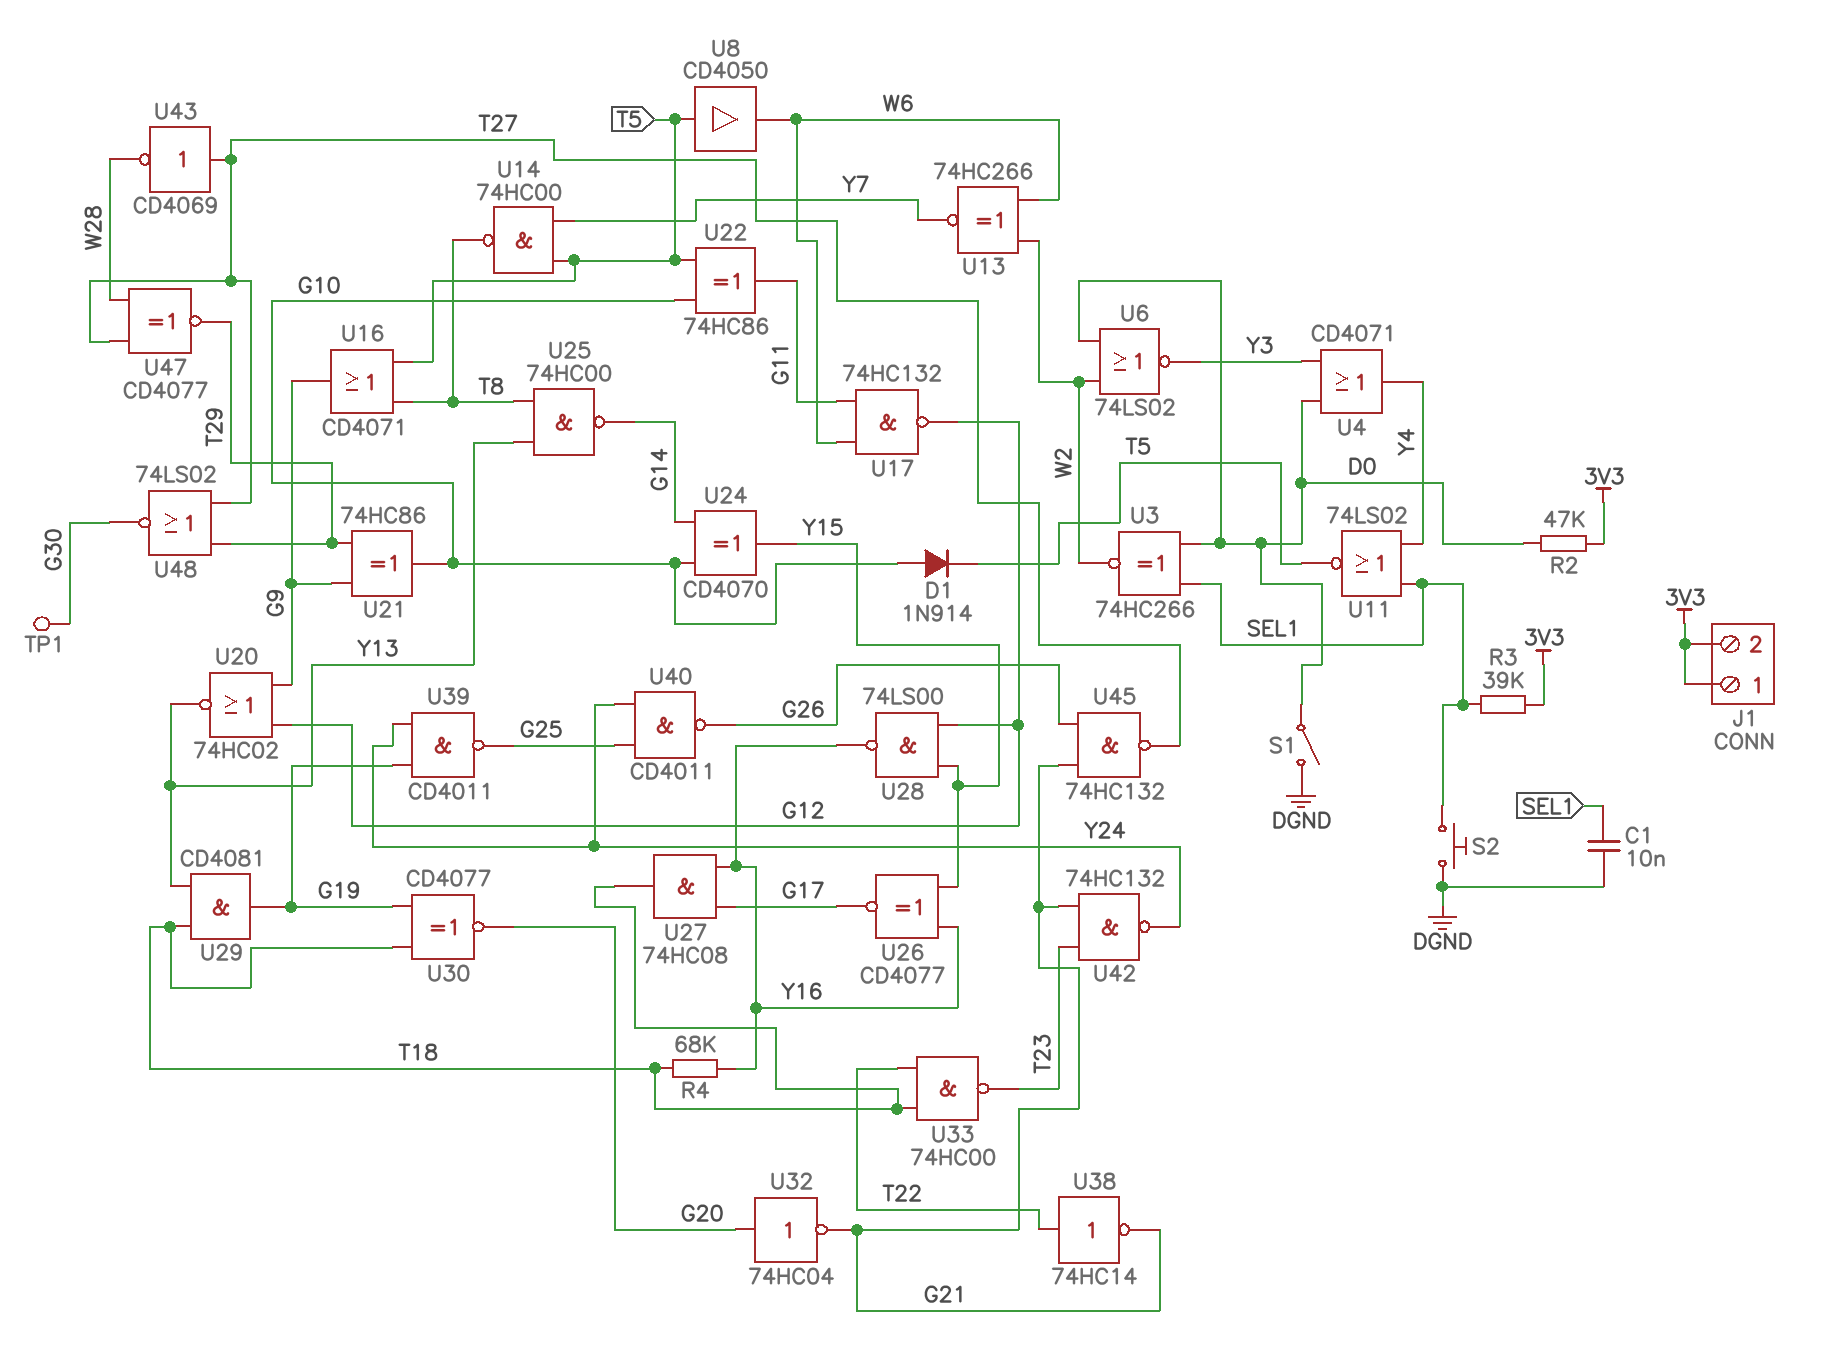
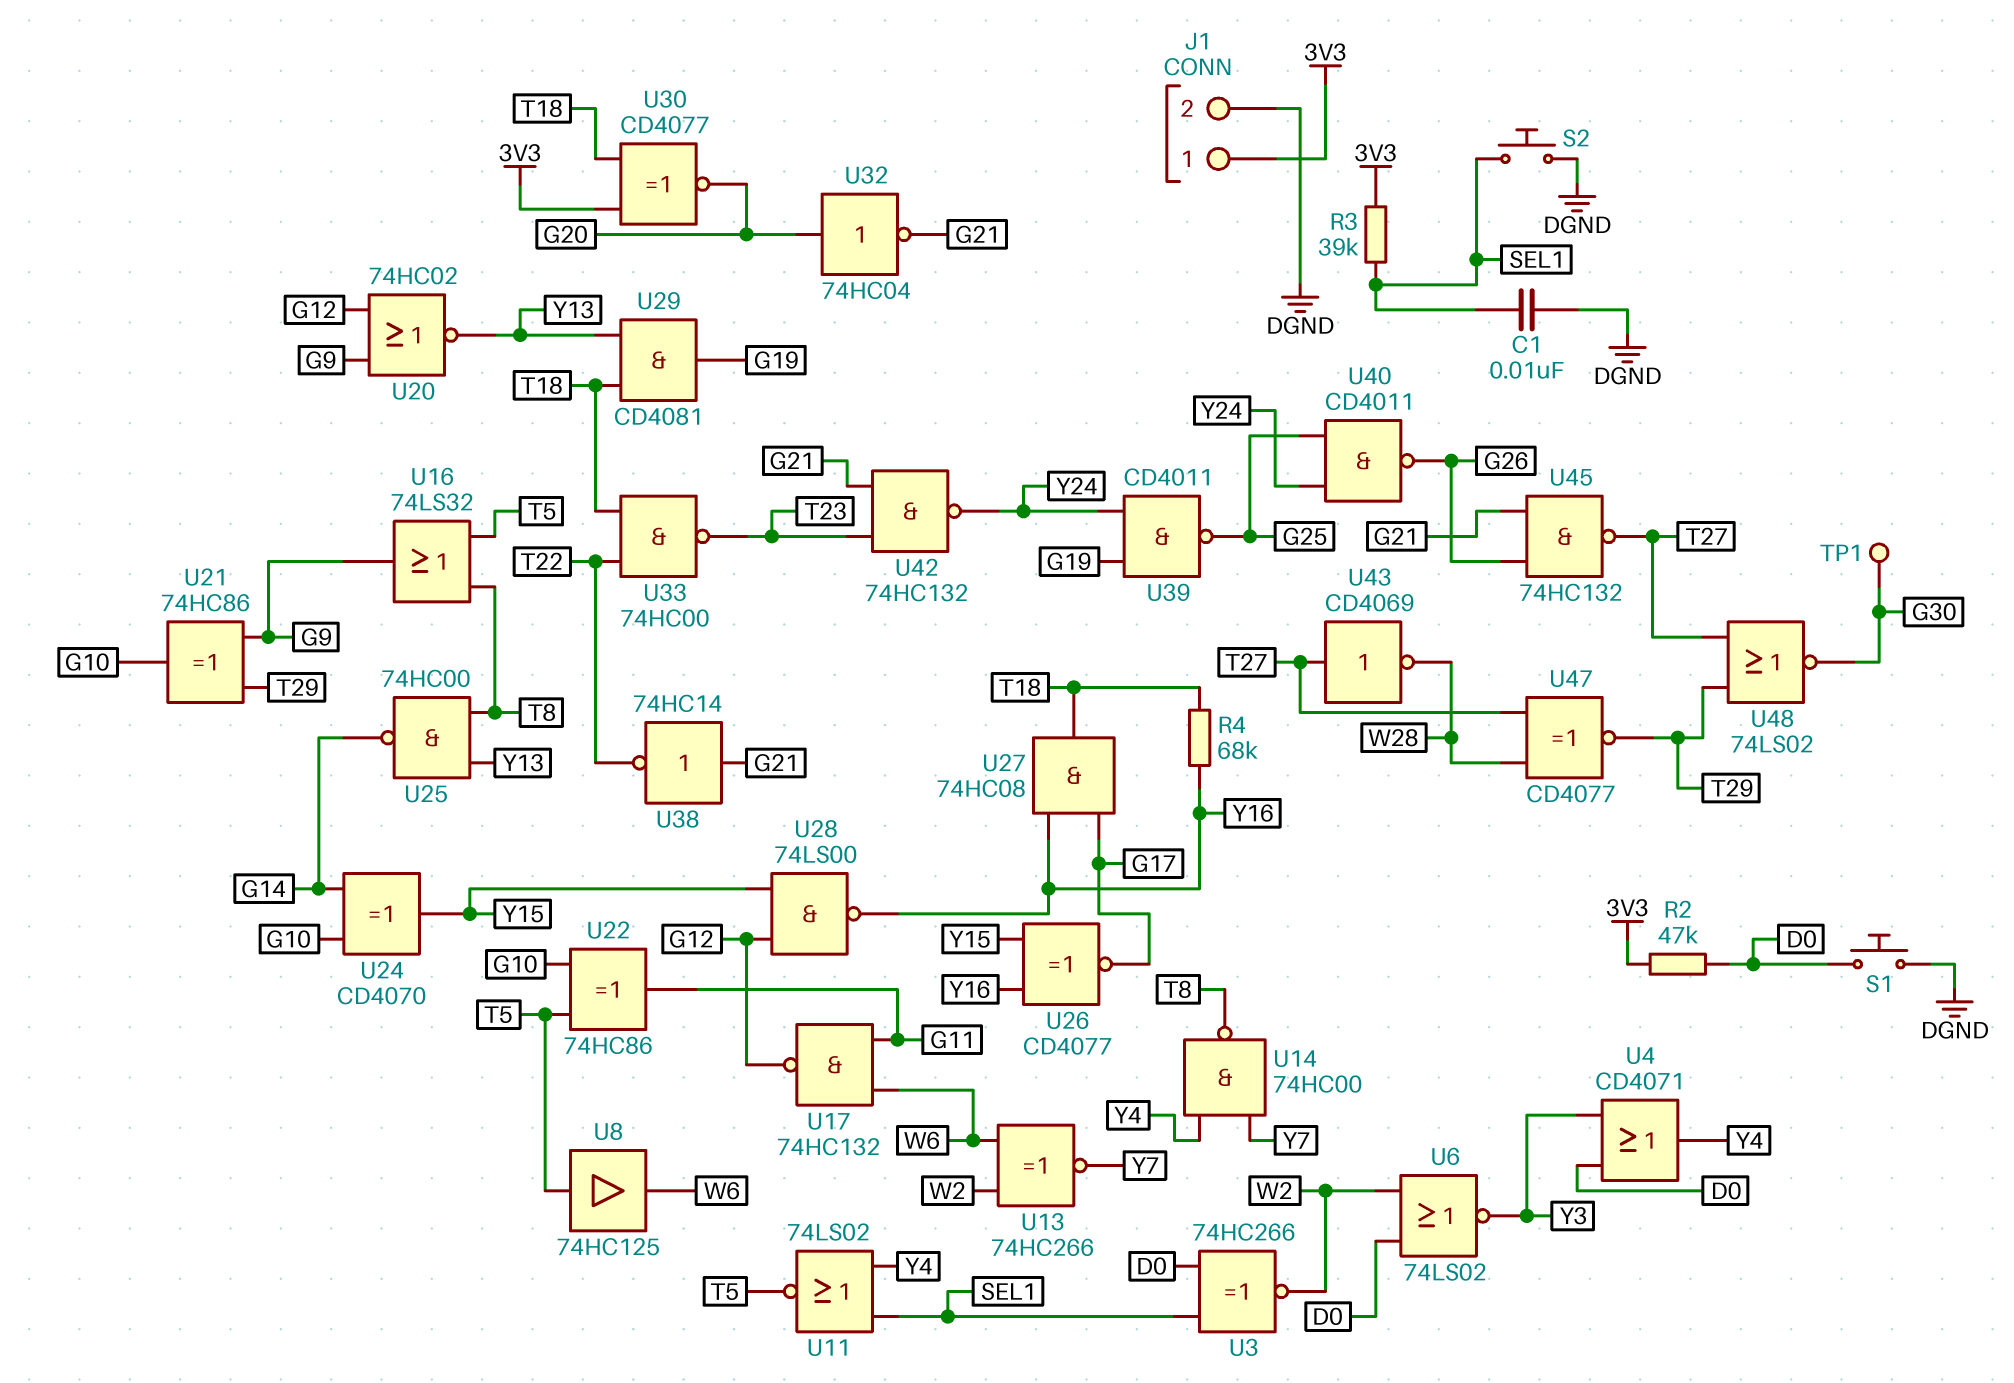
D1: diode 1N914 (A G10, K T5) -> none
J1 pin 2: 3V3 -> DGND
S1: switch (D0, DGND) -> button (D0, DGND)
U8: buffer CD4050 (in T5, out W6) -> buffer 74HC125 (in T5, out W6)
U14: NAND 74HC00 (in T5, in Y7, out T8) -> NAND 74HC00 (in Y4, in Y7, out T8)
U16: OR CD4071 (in T5, in T8, out G9) -> OR 74LS32 (in T5, in T8, out G9)
U30: XNOR CD4077 (in G19, in T18, out G20) -> XNOR CD4077 (in 3V3, in T18, out G20)
U38: NOT 74HC14 (in T22, out G21) -> NOT 74HC14 (in G21, out T22)

